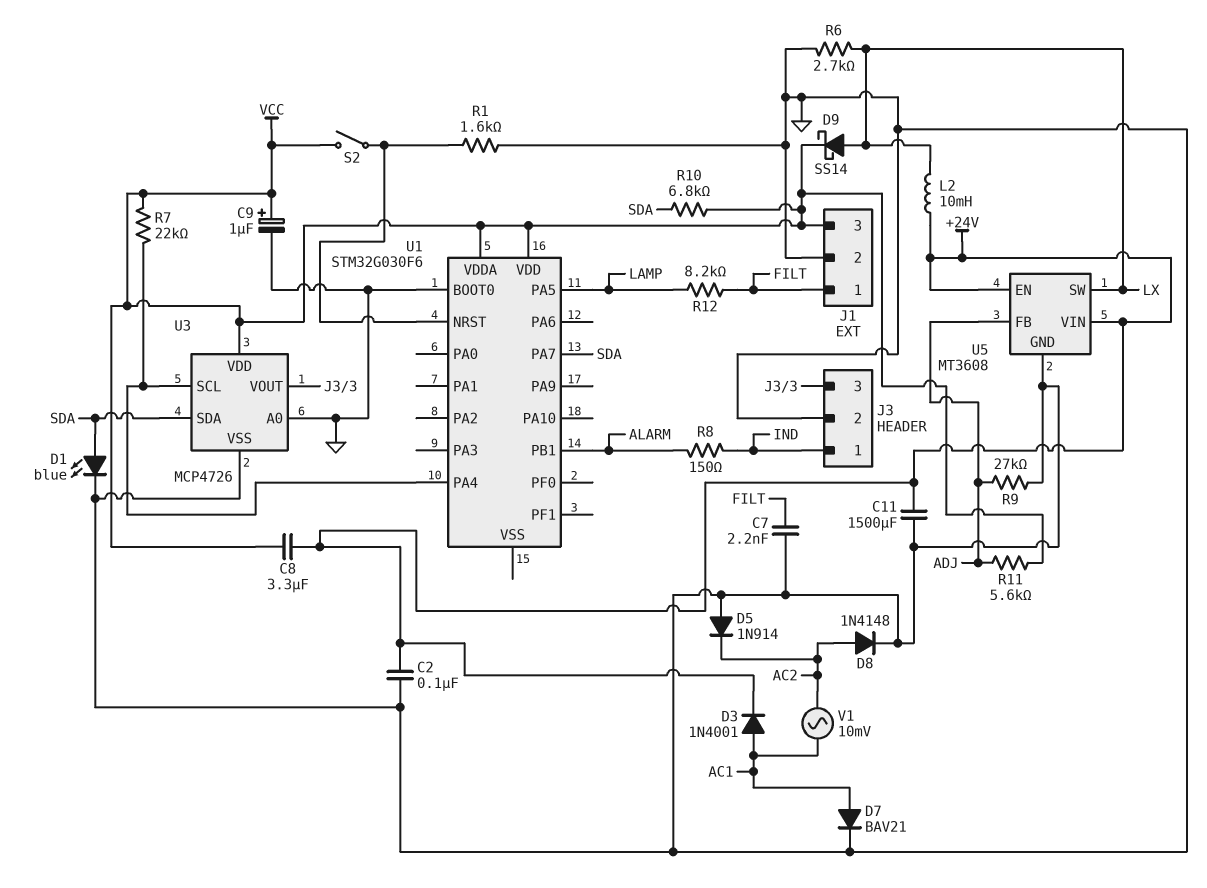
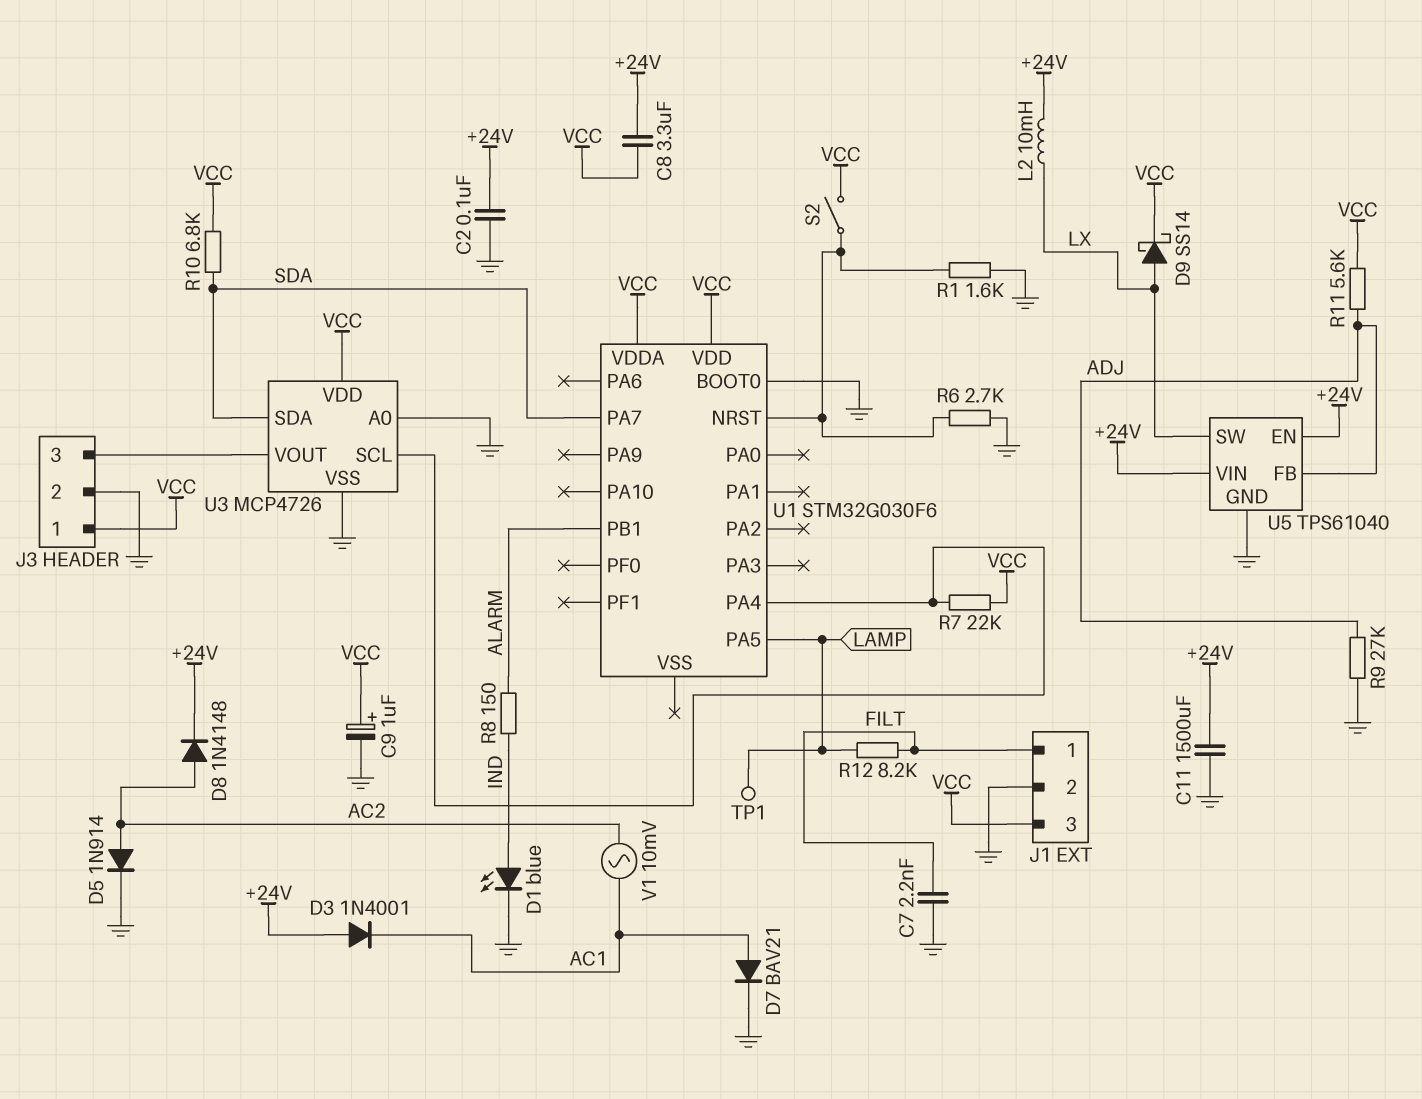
D1: LED blue (A SDA, K GND) -> LED blue (A IND, K GND)
D3: diode 1N4001 (A AC1, K +24V) -> diode 1N4001 (A +24V, K AC1)
D5: diode 1N914 (A GND, K AC2) -> diode 1N914 (A AC2, K GND)
D8: diode 1N4148 (A AC2, K GND) -> diode 1N4148 (A AC2, K +24V)
J3 pin 1: IND -> VCC
R6: 2.7k (GND, LX) -> 2.7k (GND, U1/NRST)
TP1: none -> test point (LAMP)
U5: MT3608 -> TPS61040

